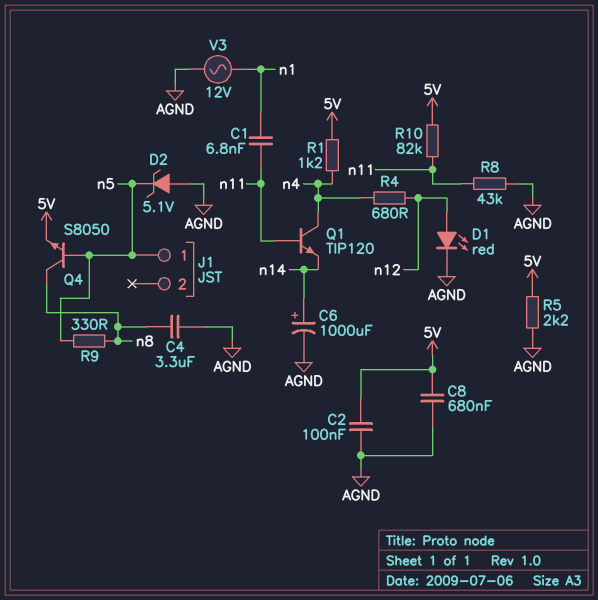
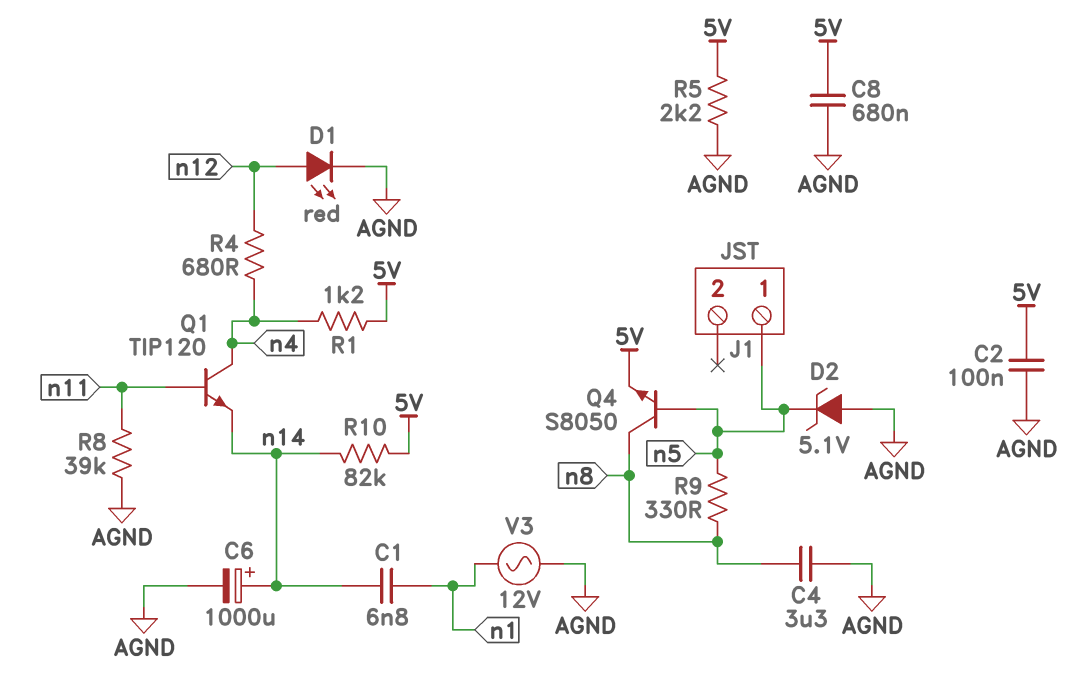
C1: 6.8nF (n1, n11) -> 6.8nF (n1, n14)
R8: 43k (AGND, n11) -> 39k (AGND, n11)
R10: 82k (5V, n11) -> 82k (5V, n14)

